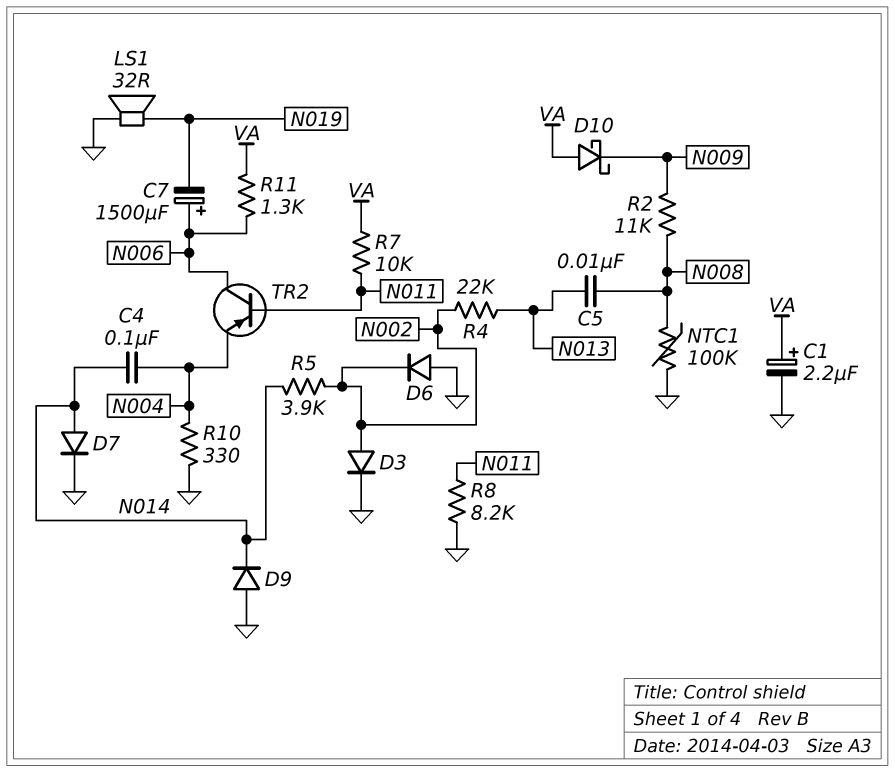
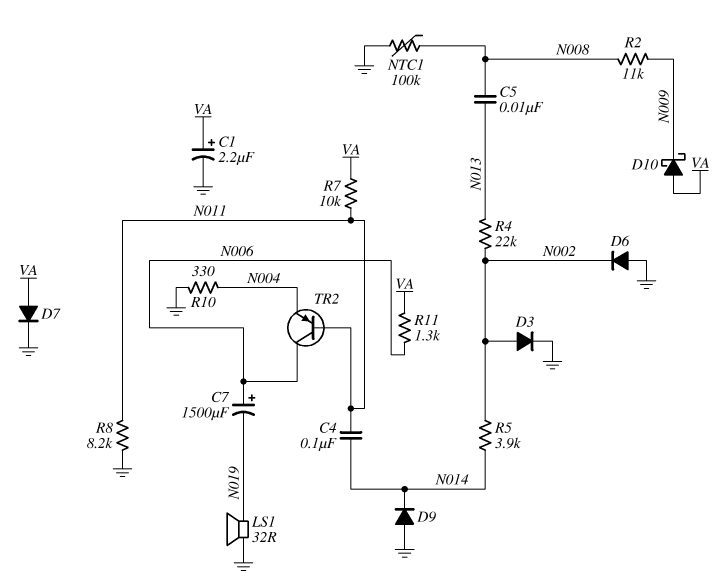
C4: 100nF (N004, N014) -> 100nF (N011, N014)
D7: diode (A N014, K GND) -> diode (A VA, K GND)

